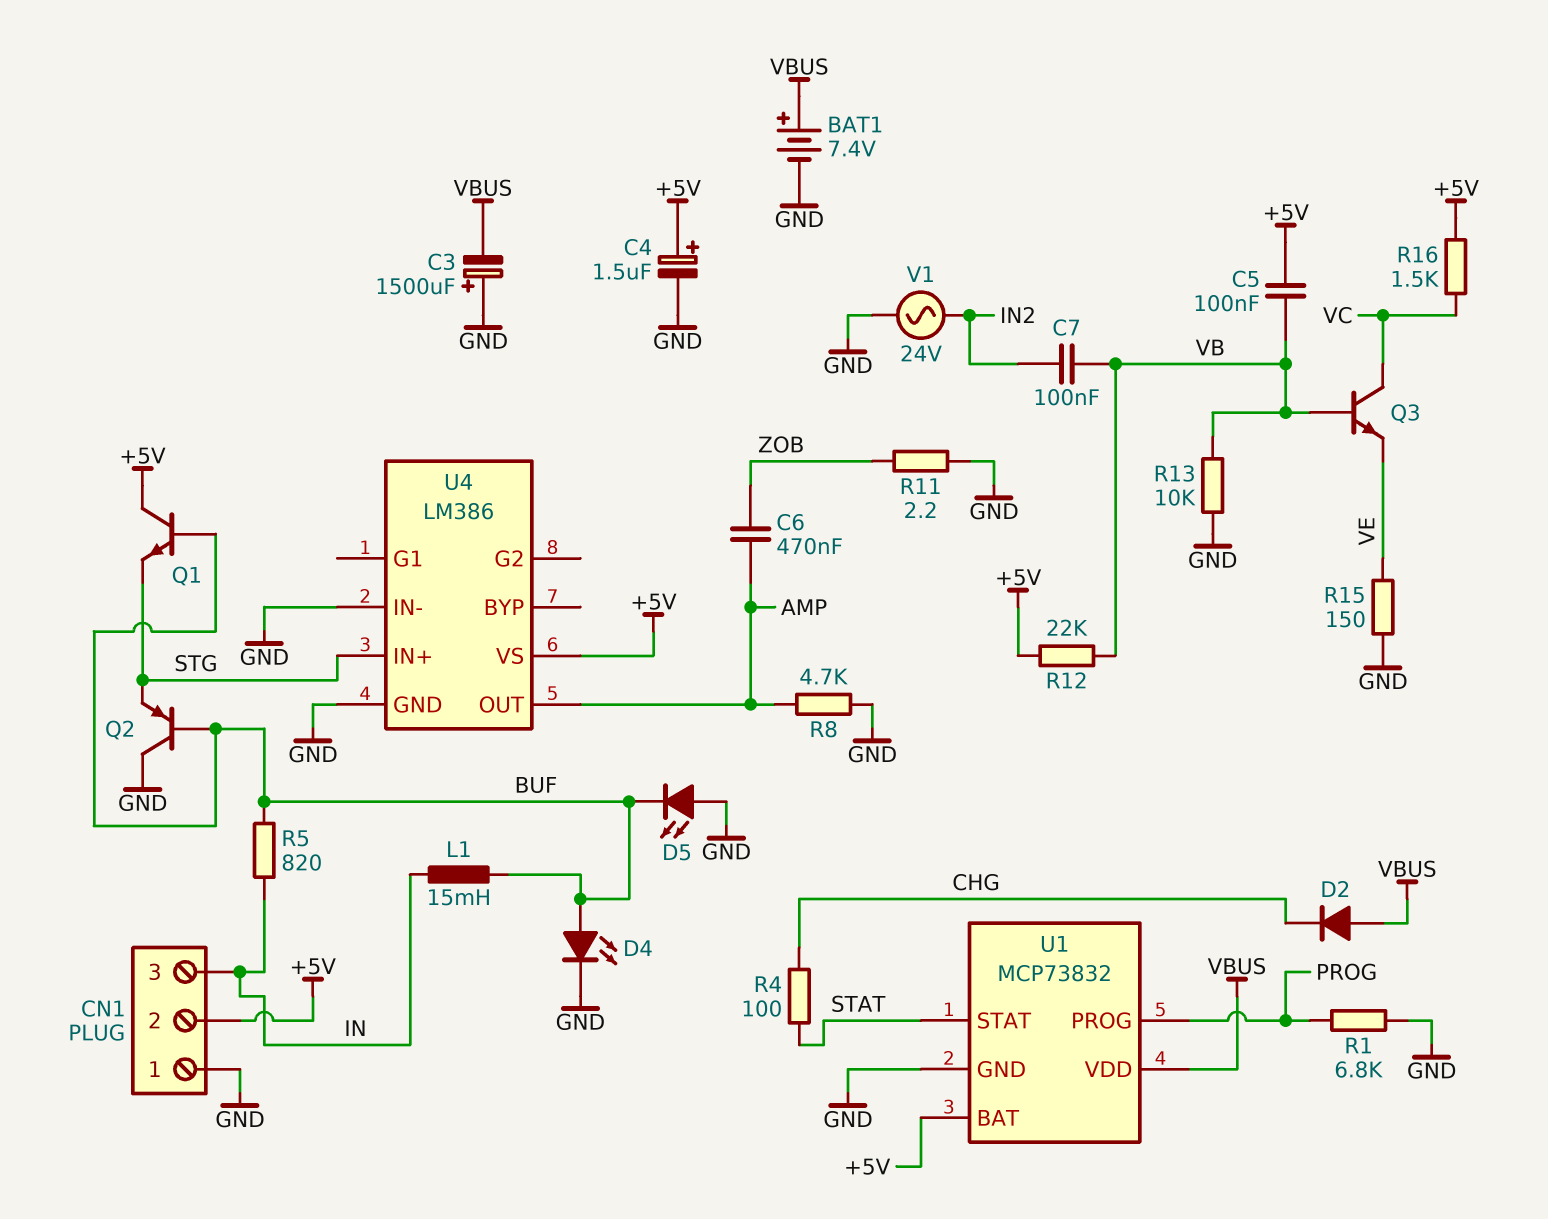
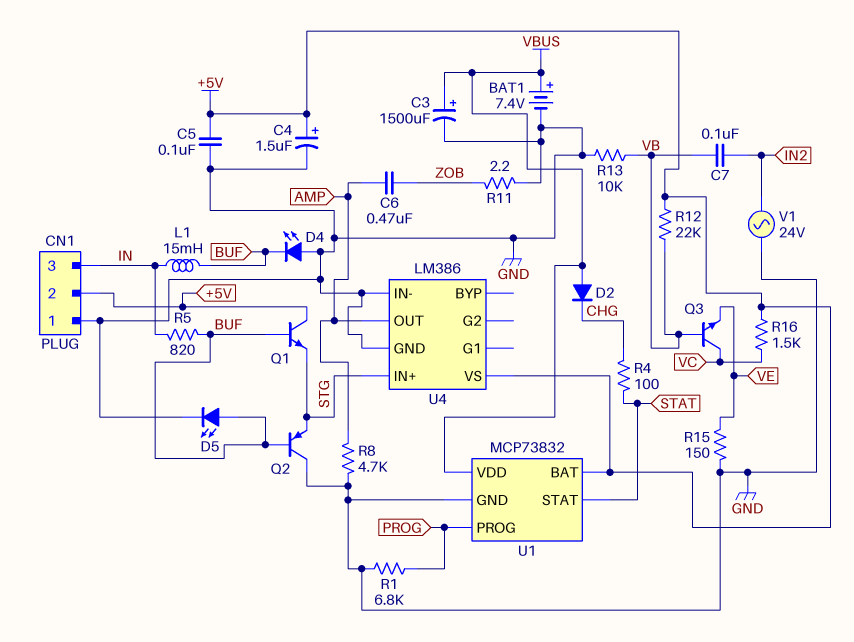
C3: 1500uF (plus GND, minus VBUS) -> 1500uF (plus VBUS, minus GND)
C5: 100nF (+5V, VB) -> 100nF (+5V, GND)
D4: LED (A BUF, K GND) -> LED (A GND, K BUF)
D5: LED (A GND, K BUF) -> LED (A BUF, K GND)

